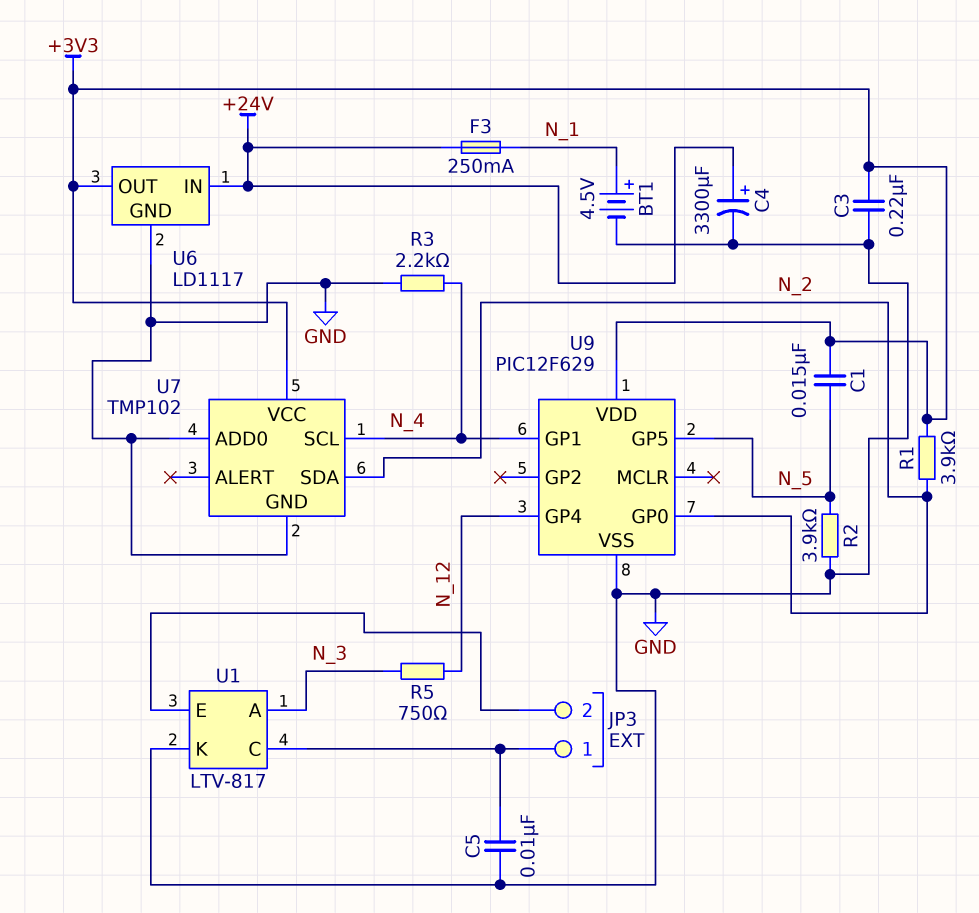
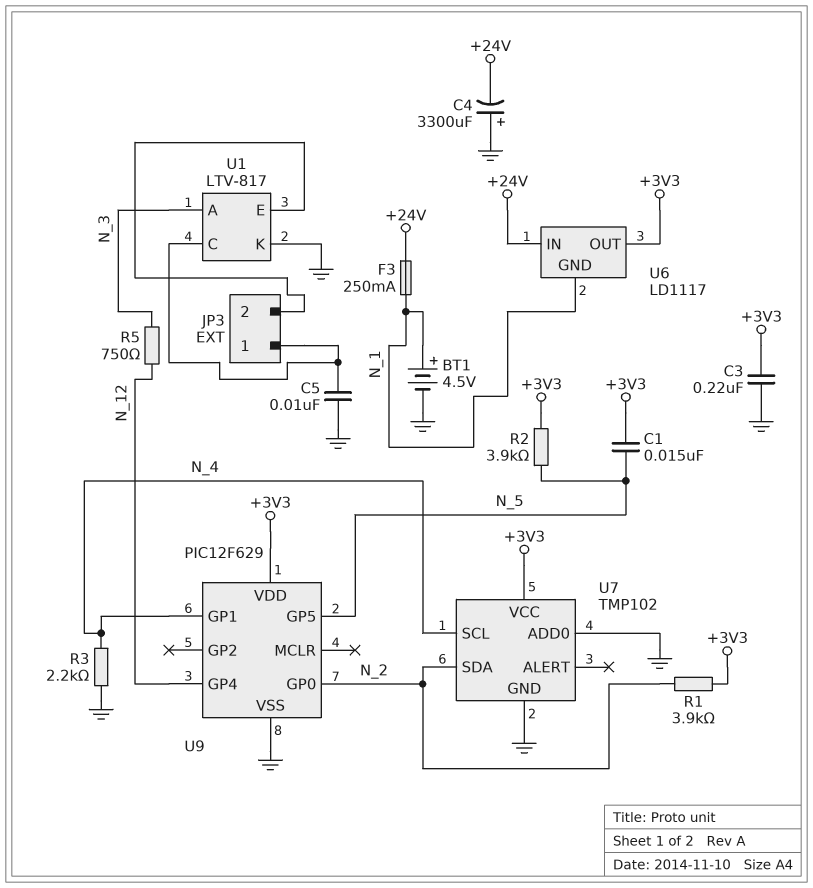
C4: 3300uF (plus +24V, minus GND) -> 3300uF (plus GND, minus +24V)
R2: 3.9k (GND, N_5) -> 3.9k (+3V3, N_5)
U6 pin GND: GND -> N_1

